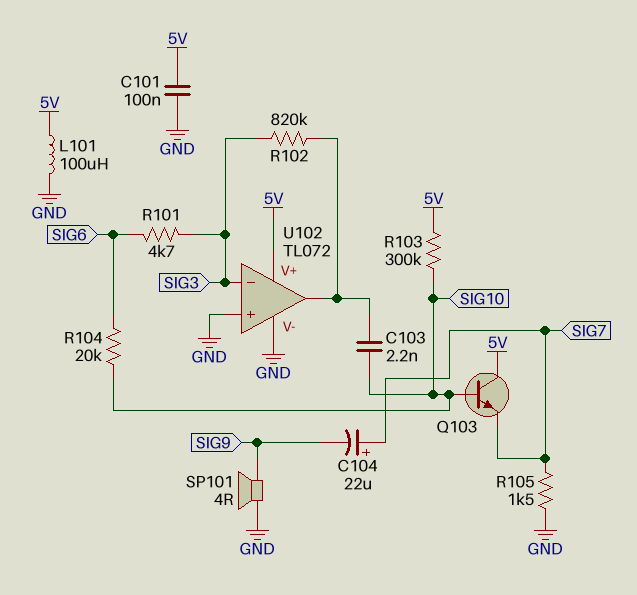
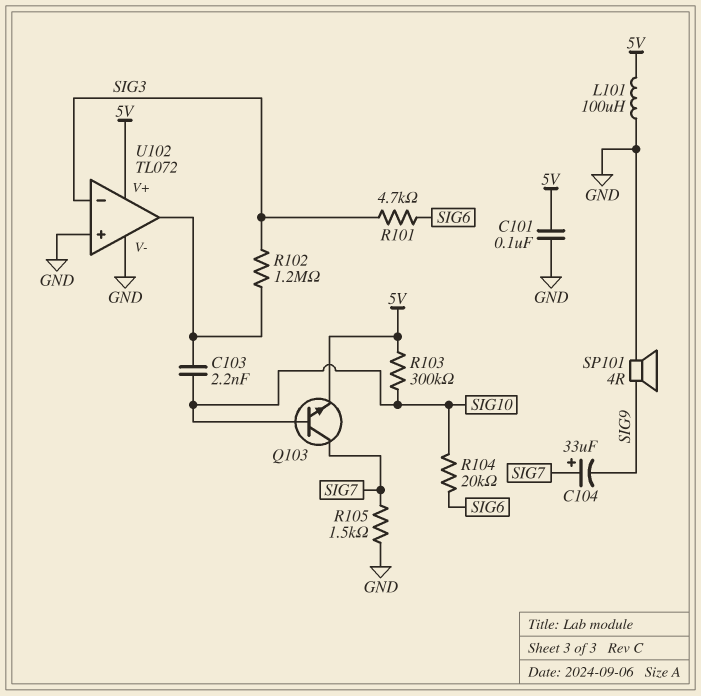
C104: 22uF (plus SIG7, minus SIG9) -> 33uF (plus SIG7, minus SIG9)
Q103: NPN (B SIG10, C 5V, E SIG7) -> NPN (B SIG10, C SIG7, E 5V)
R102: 820k (SIG3, U102/out) -> 1.2M (SIG3, U102/out)

